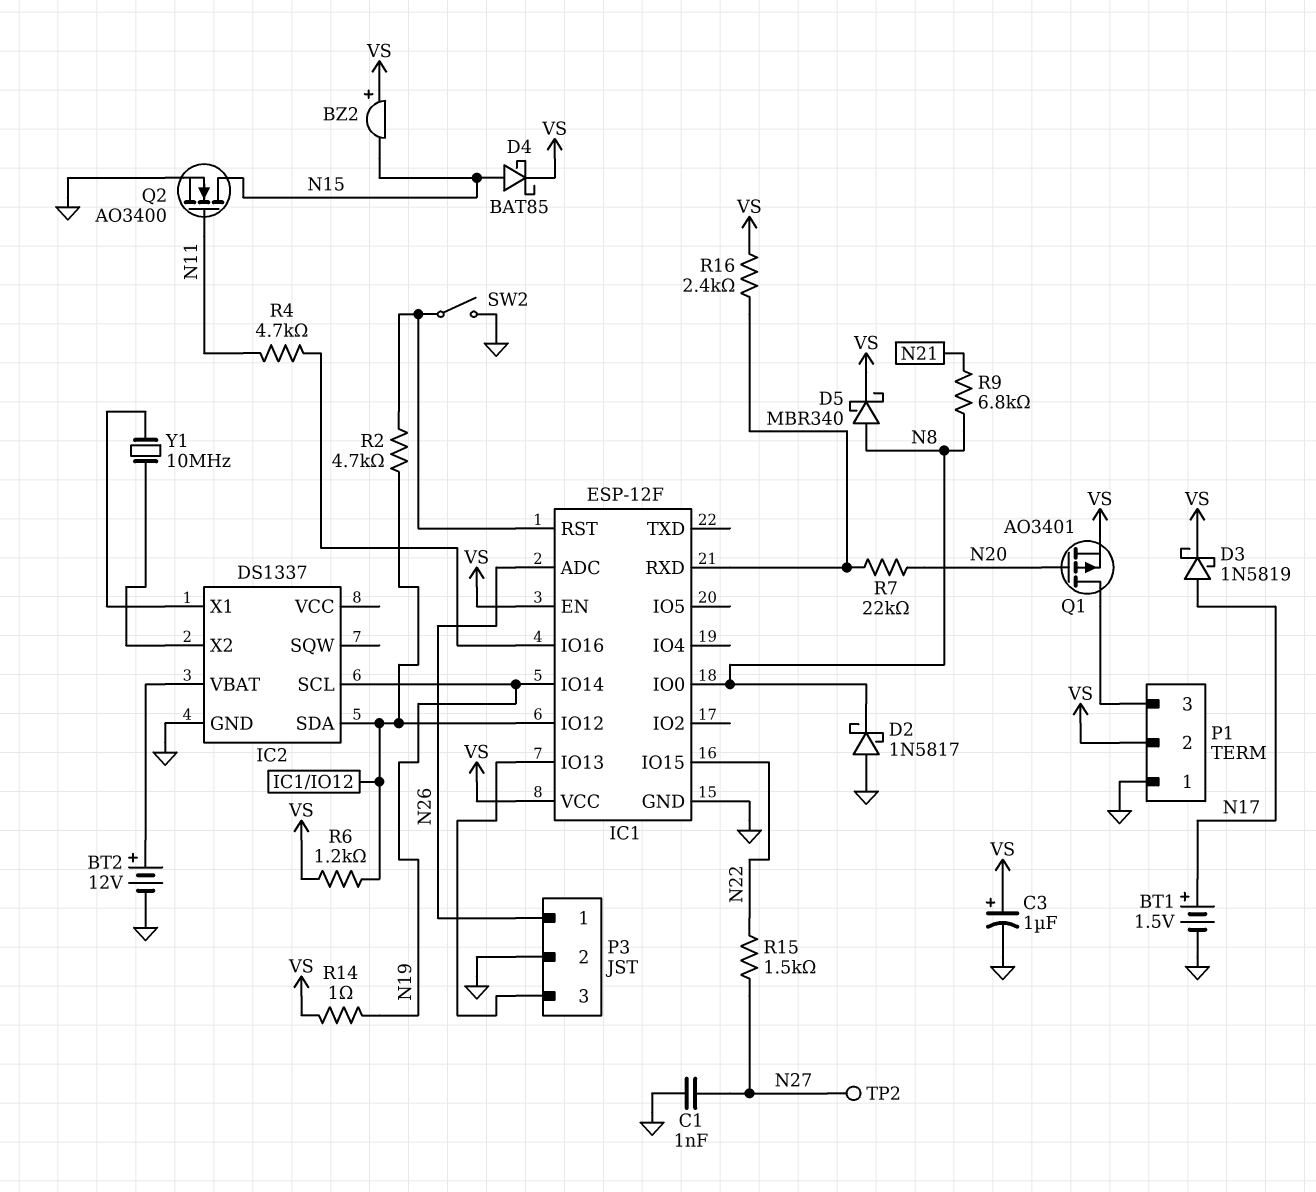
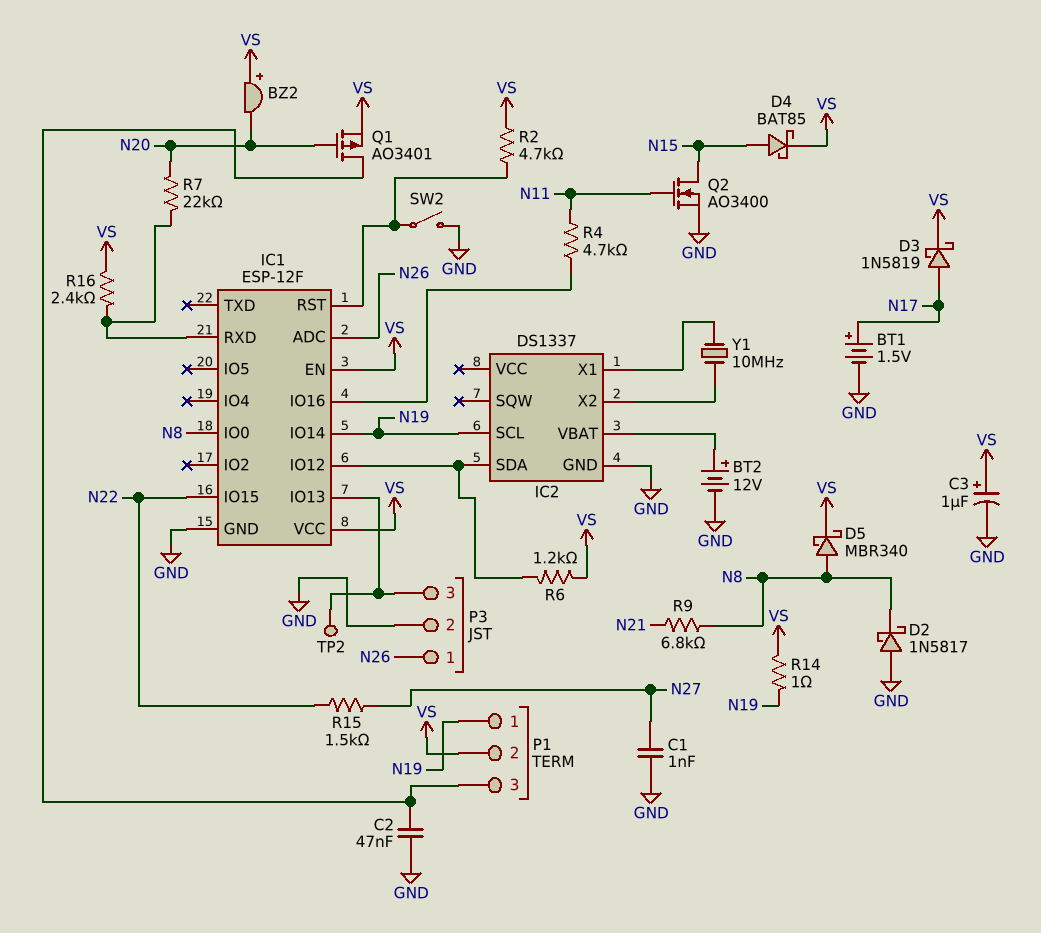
BZ2: buzzer (plus VS, minus N15) -> buzzer (plus VS, minus N20)
C2: none -> 47nF (GND, P1/3)
P1 pin 1: GND -> N19
R2: 4.7k (IC1/IO12, IC1/RST) -> 4.7k (IC1/RST, VS)
TP2: test point (N27) -> test point (IC1/IO13)

